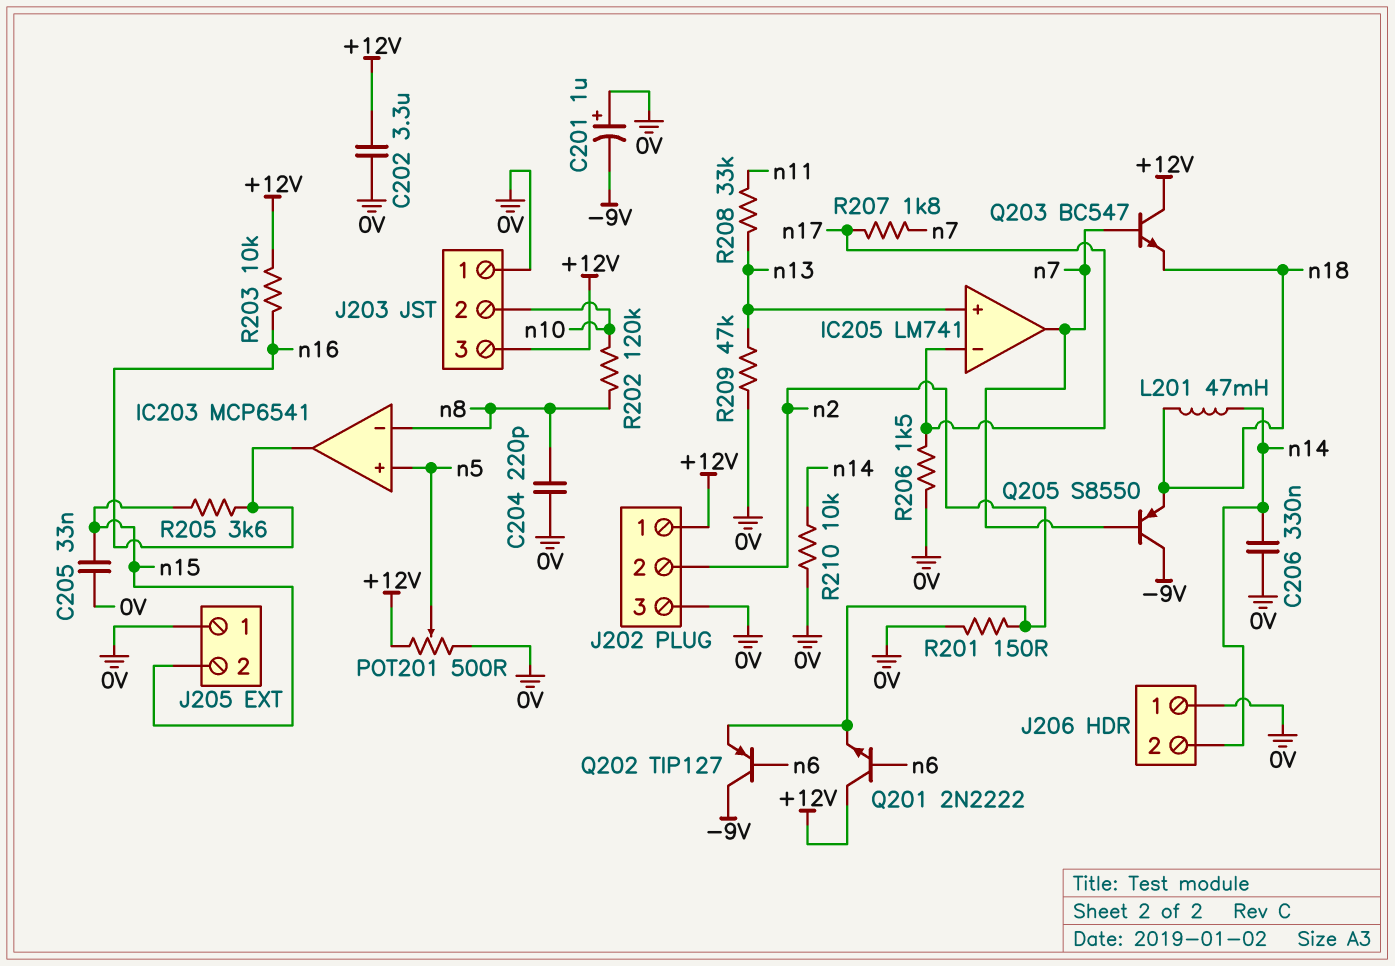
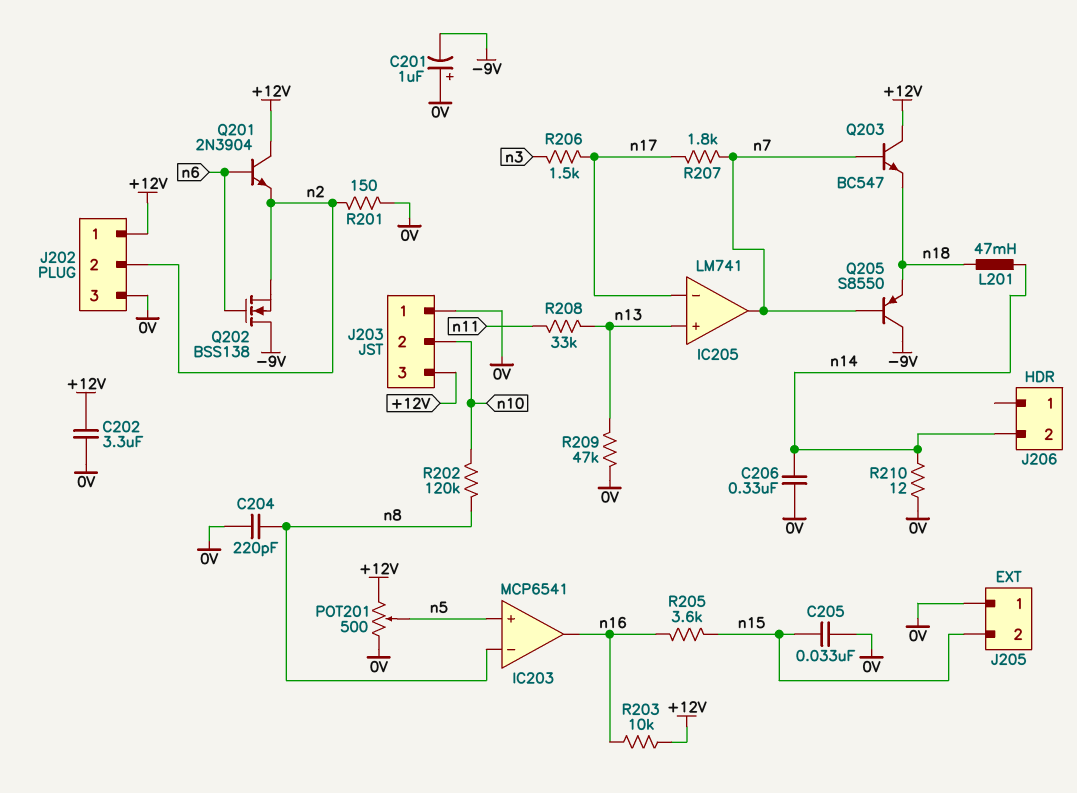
J206 pin 1: 0V -> none
Q201: NPN 2N2222 (B n6, C +12V, E n2) -> NPN 2N3904 (B n6, C +12V, E n2)
Q202: PNP TIP127 (B n6, C -9V, E n2) -> NMOS BSS138 (G n6, D -9V, S n2)
R206: 1.5k (0V, n17) -> 1.5k (n3, n17)
R210: 10k (0V, n14) -> 12 (0V, n14)

